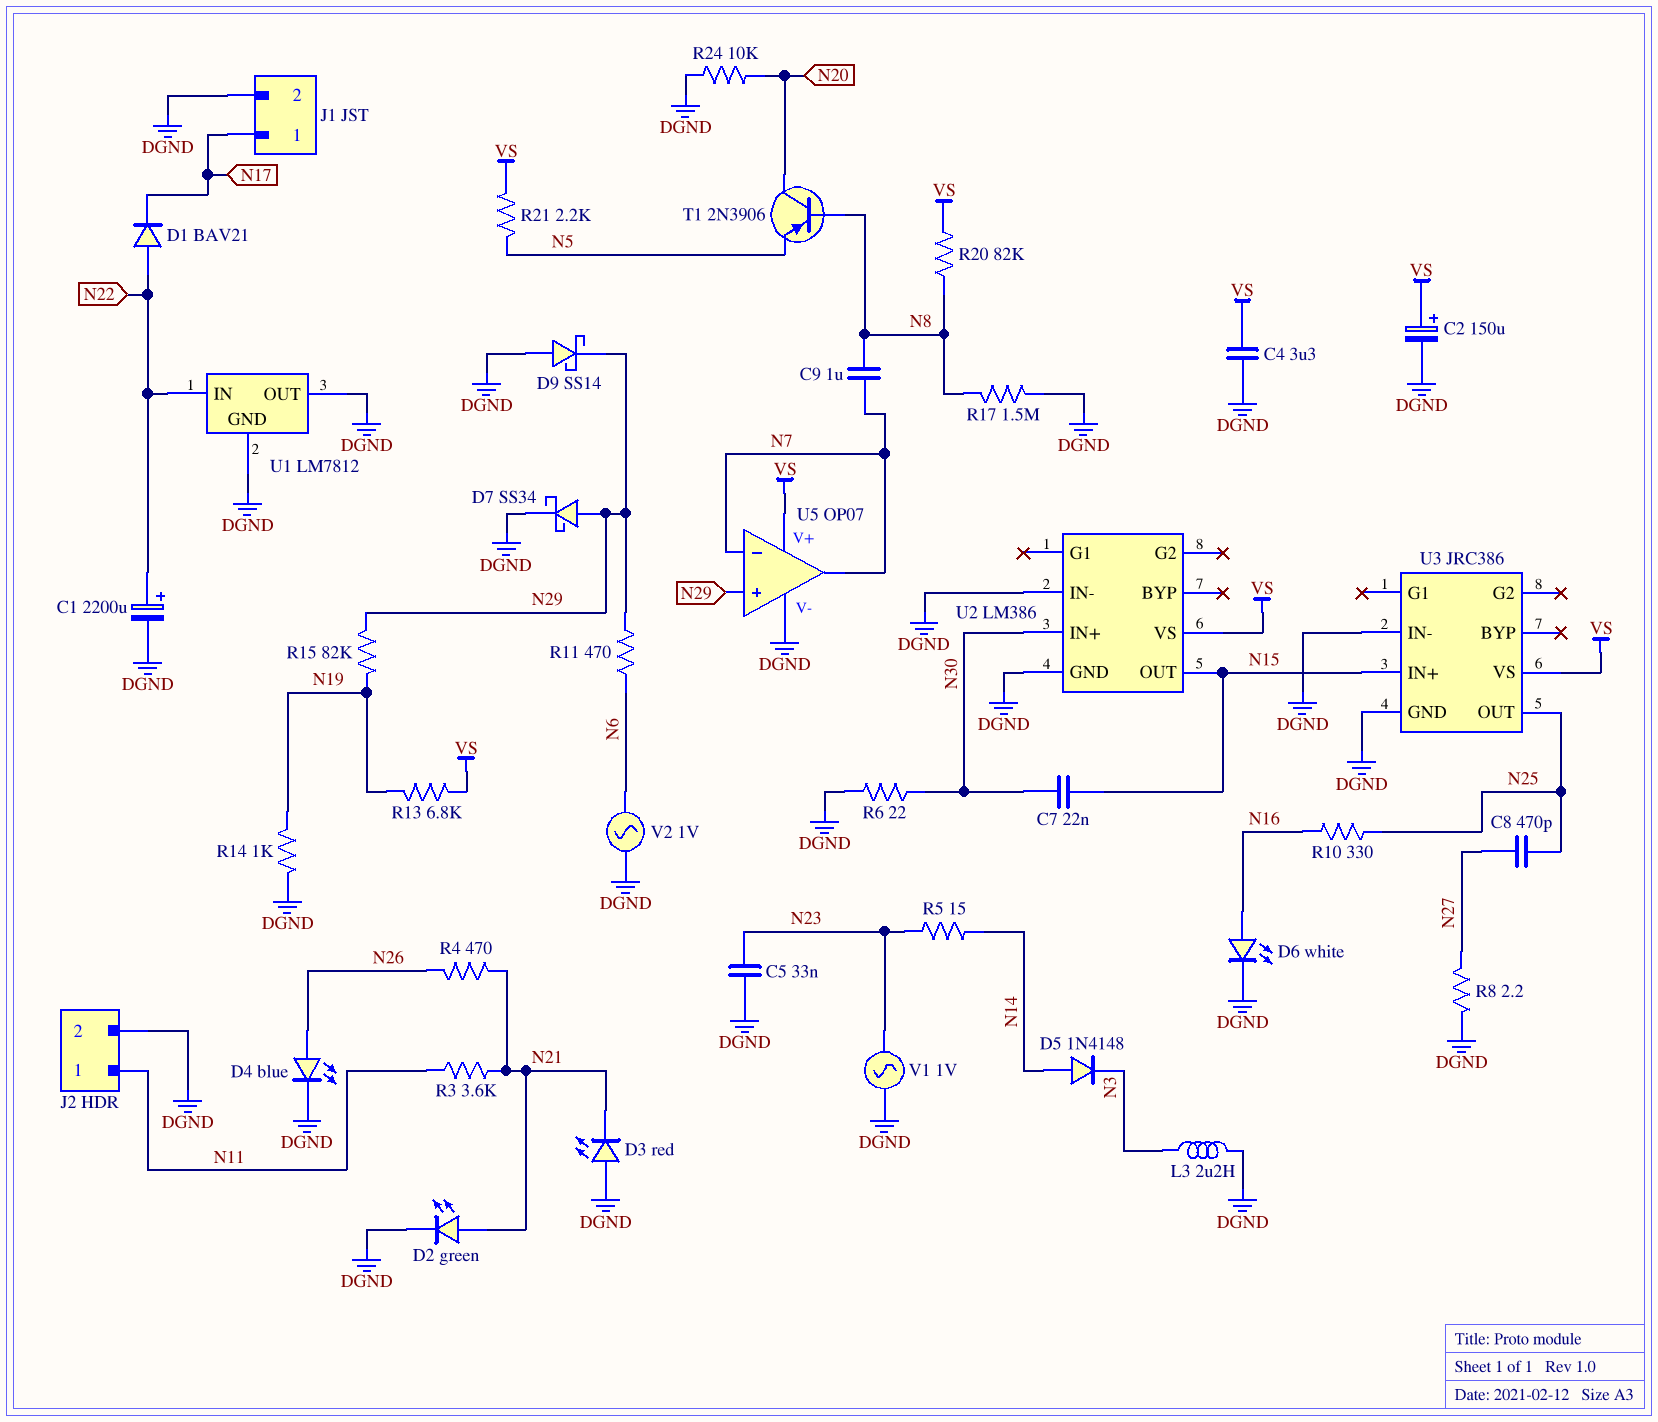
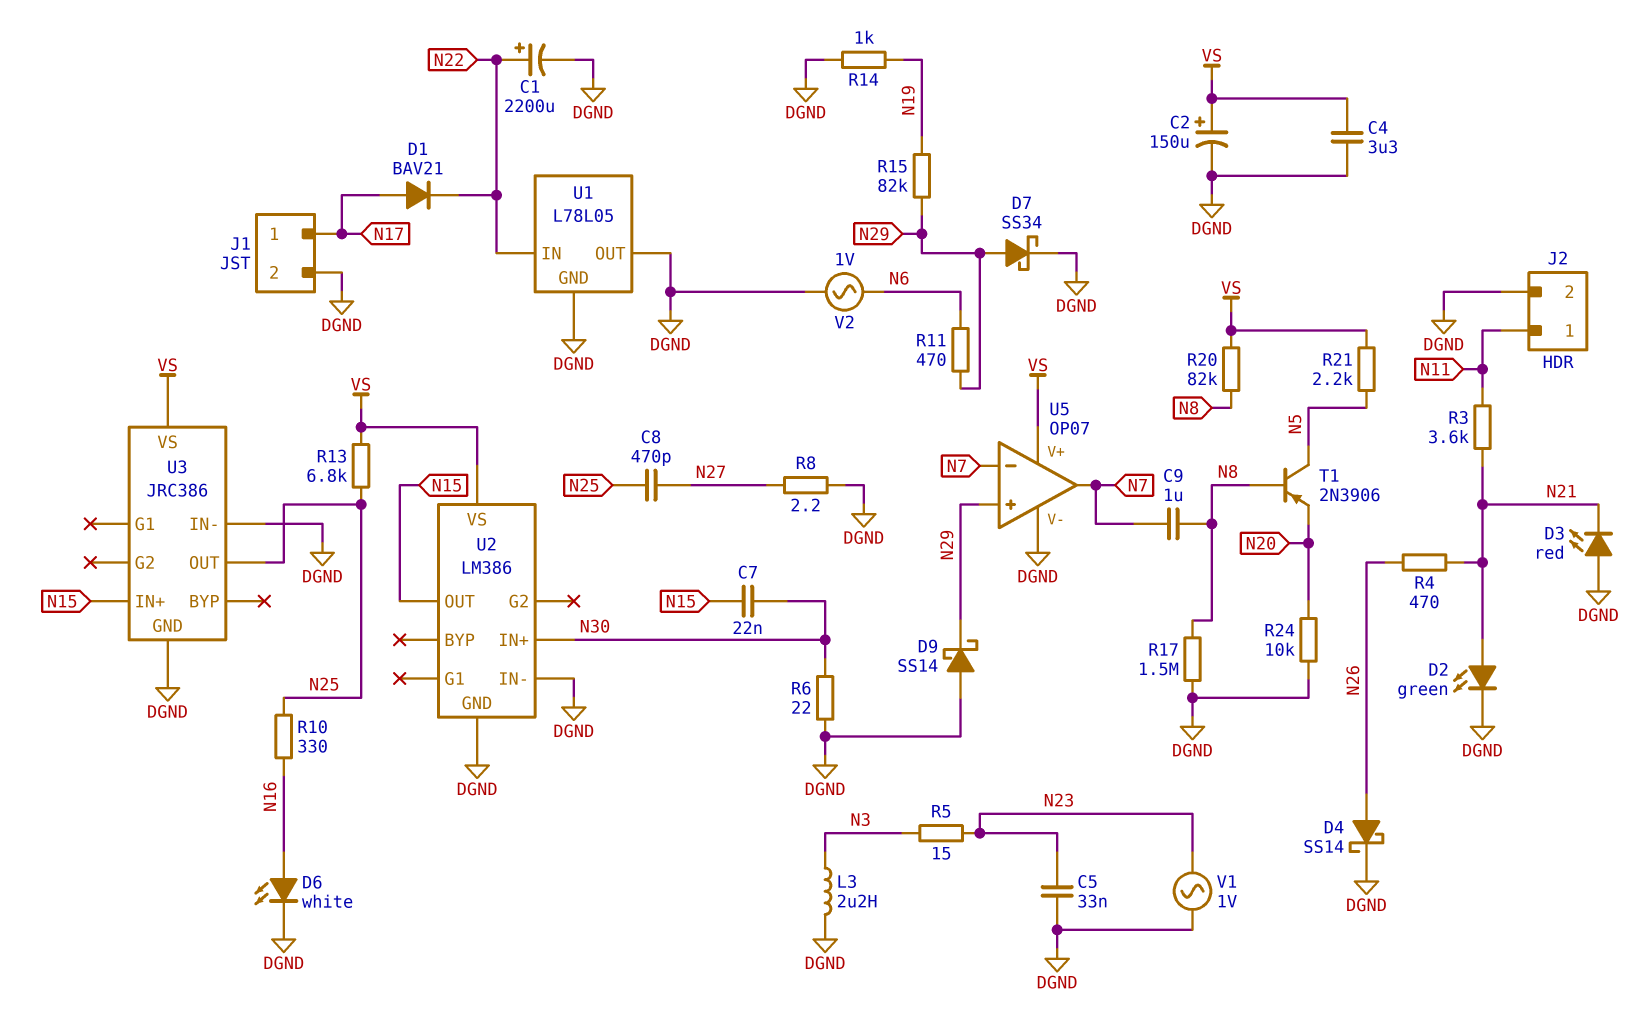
D1: diode BAV21 (A N22, K N17) -> diode BAV21 (A N17, K N22)
D4: LED blue (A N26, K DGND) -> schottky SS14 (A N26, K DGND)
D5: diode 1N4148 (A N14, K N3) -> none
R5: 15 (N14, N23) -> 15 (N3, N23)
R13: 6.8k (N19, VS) -> 6.8k (N25, VS)
T1: PNP 2N3906 (B N8, C N20, E N5) -> PNP 2N3906 (B N8, C N5, E N20)
U1: LM7812 -> L78L05

